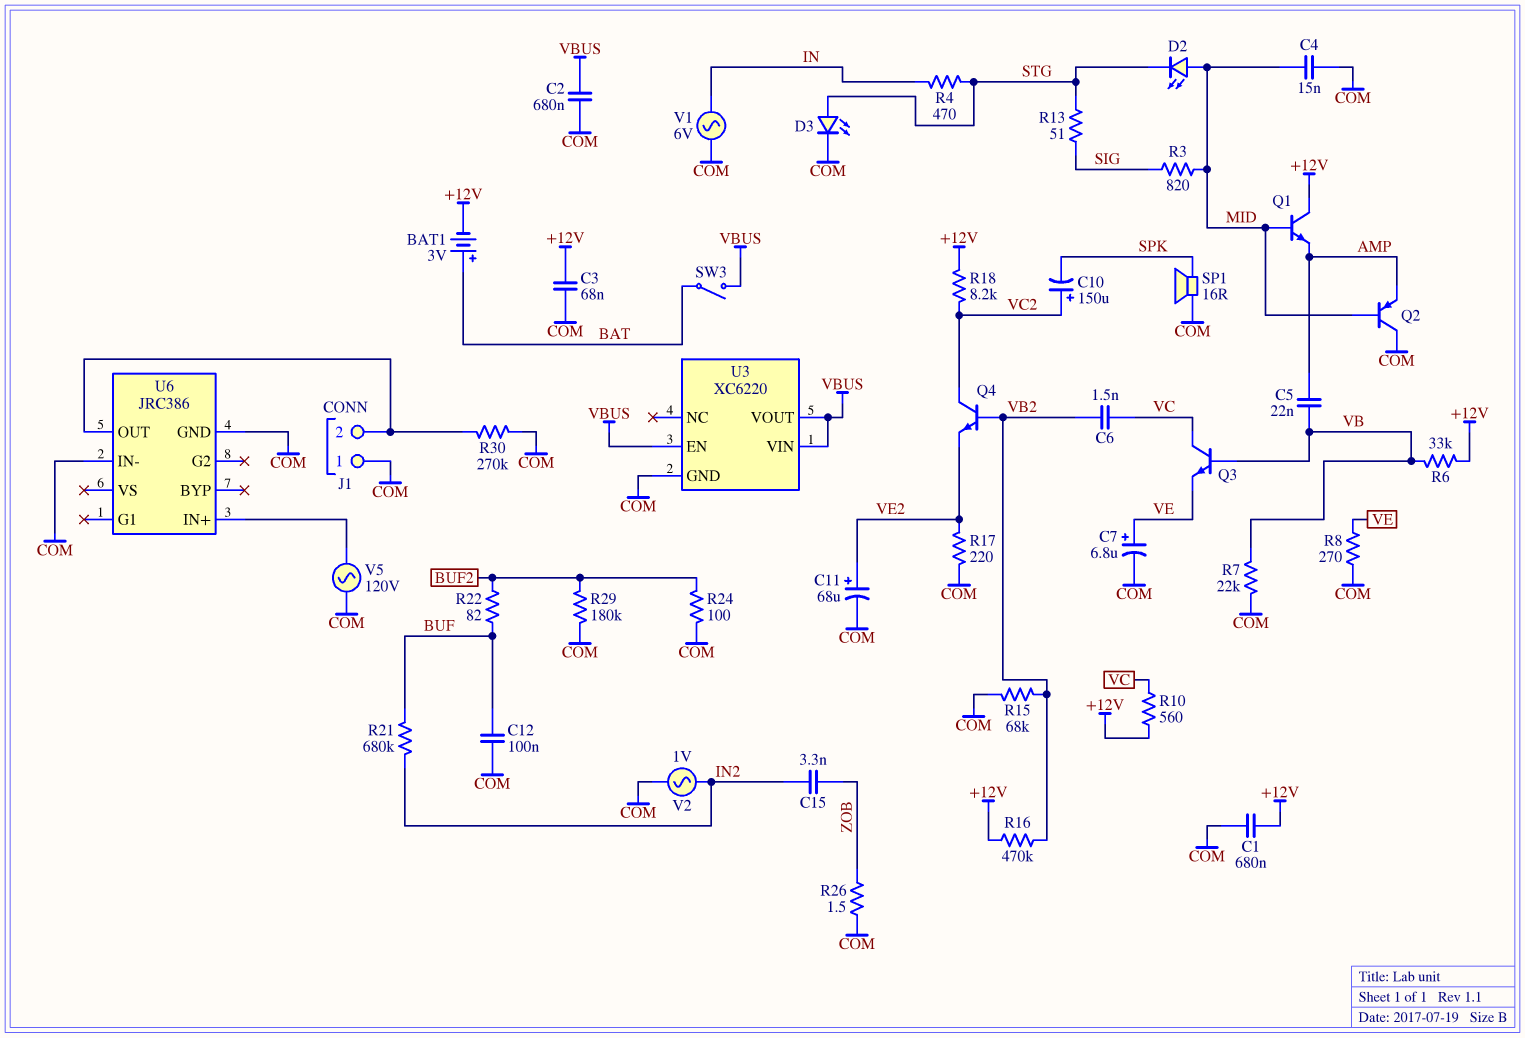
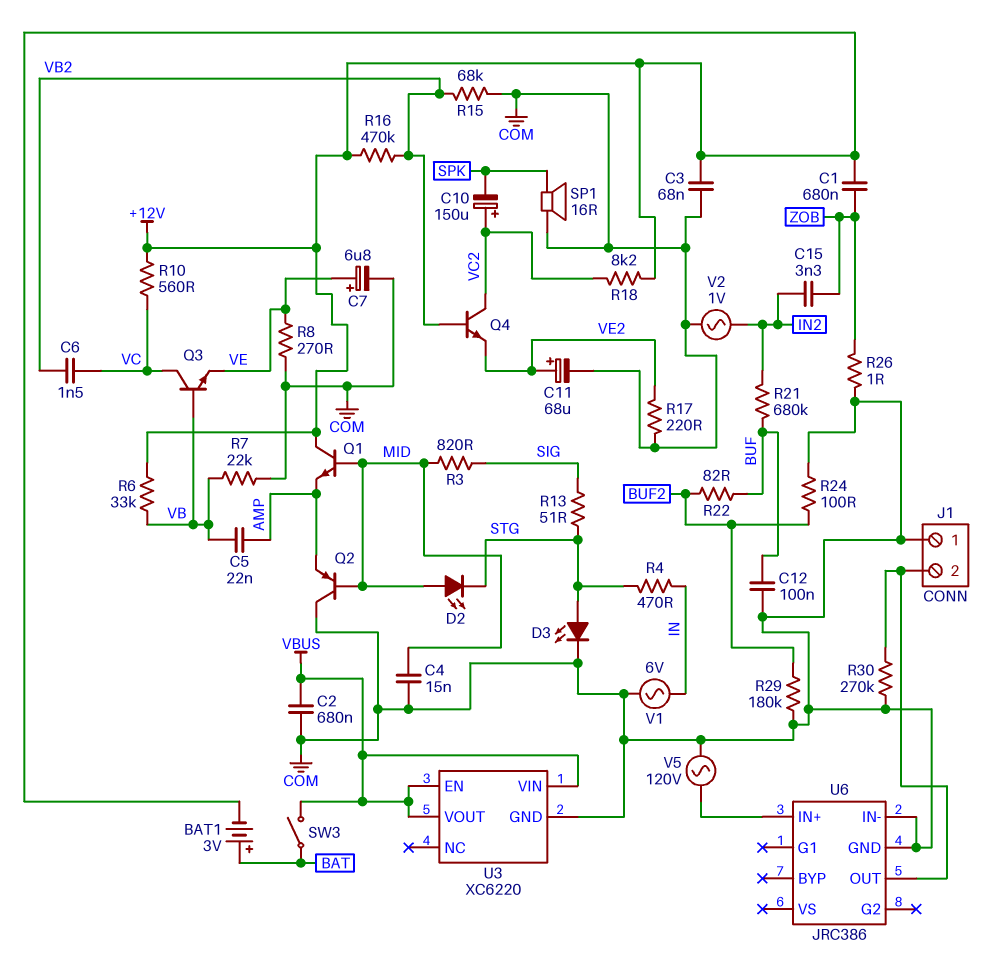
C1: 680nF (+12V, COM) -> 680nF (+12V, ZOB)
R26: 1.5 (COM, ZOB) -> 1 (COM, ZOB)

